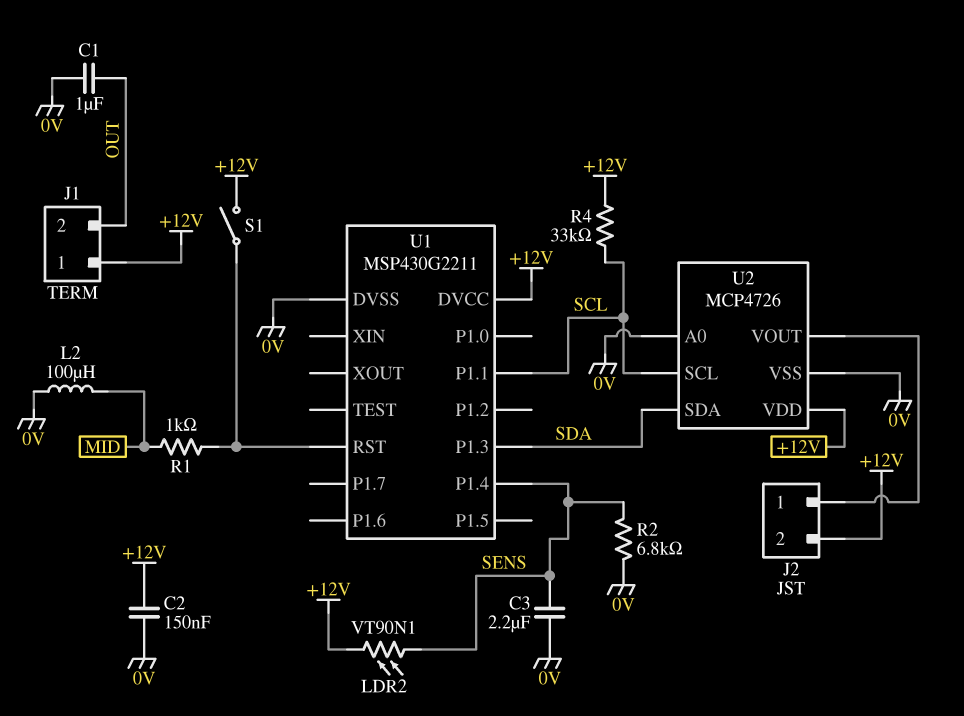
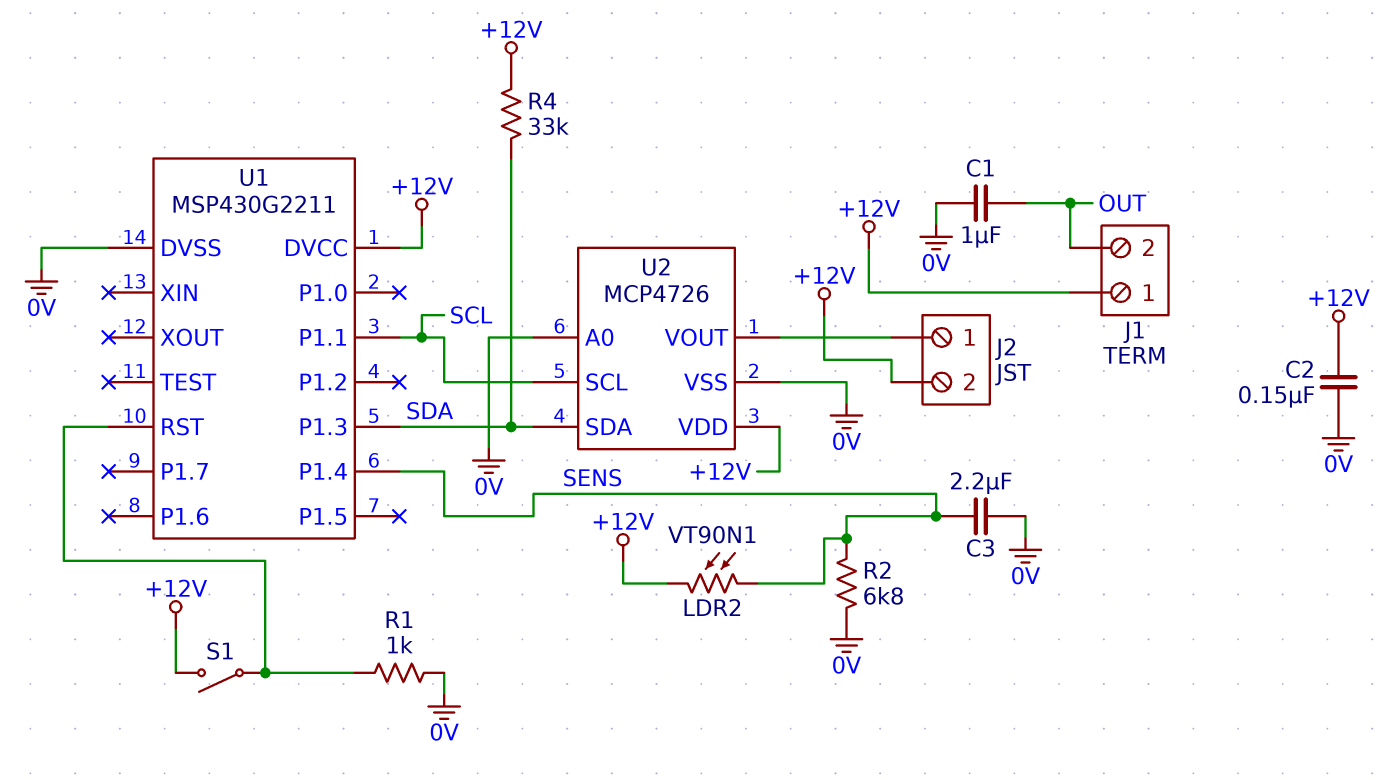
L2: 100uH (0V, MID) -> none
R1: 1k (MID, U1/RST) -> 1k (0V, U1/RST)
R4: 33k (+12V, SCL) -> 33k (+12V, SDA)

